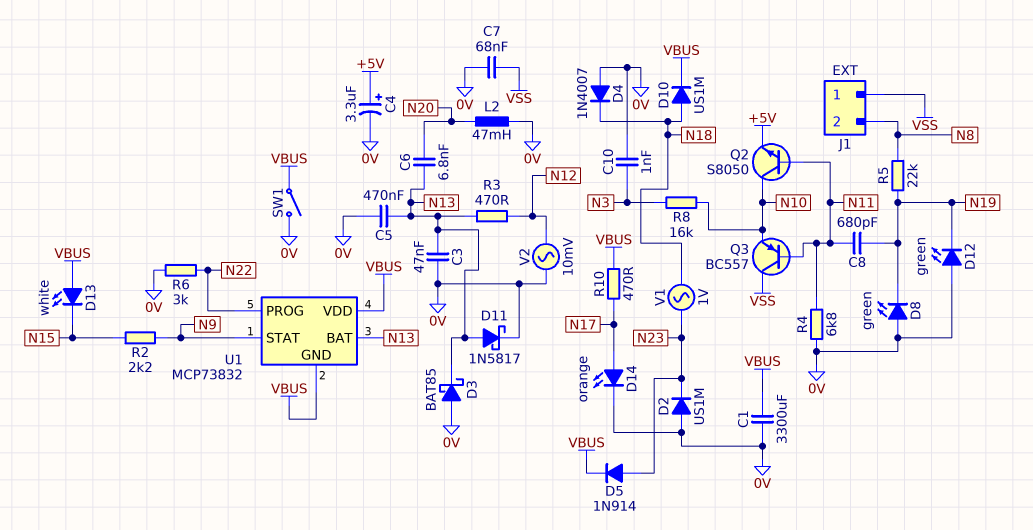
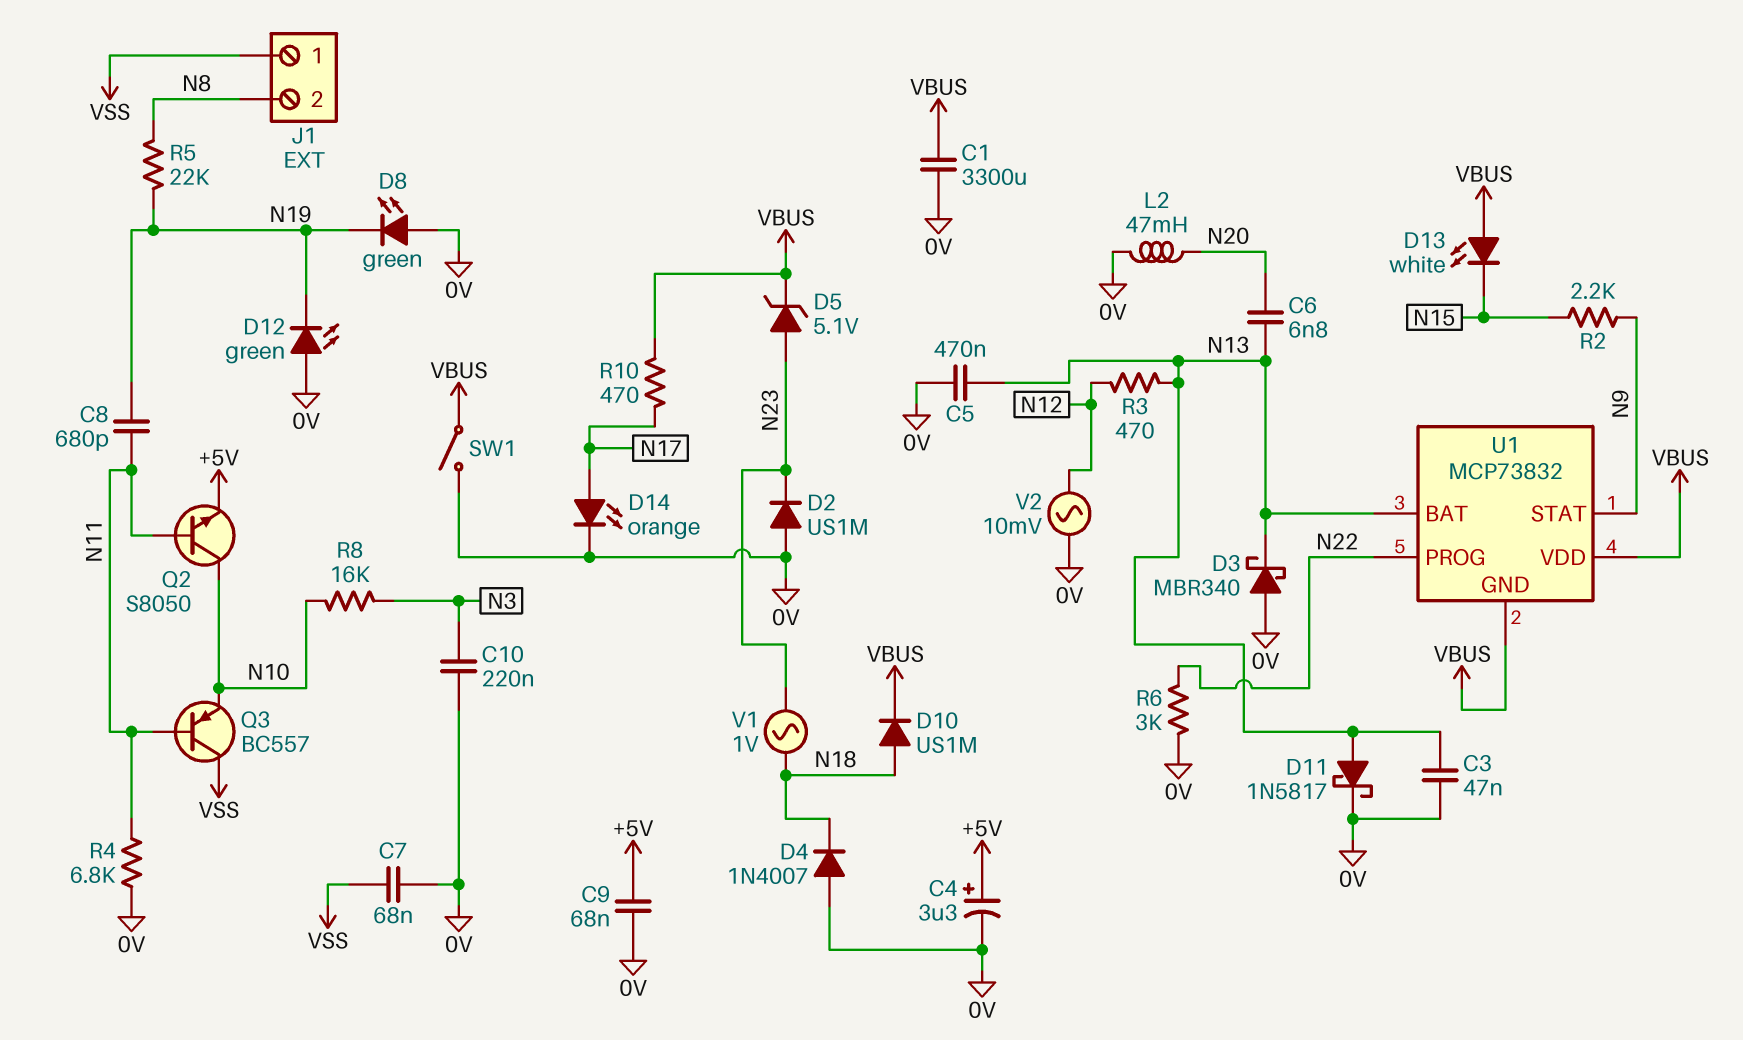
C9: none -> 68nF (+5V, 0V)
C10: 1nF (0V, N3) -> 220nF (0V, N3)
D3: schottky BAT85 (A 0V, K N13) -> schottky MBR340 (A 0V, K N13)
D5: diode 1N914 (A N23, K VBUS) -> zener 5.1V (A N23, K VBUS)

